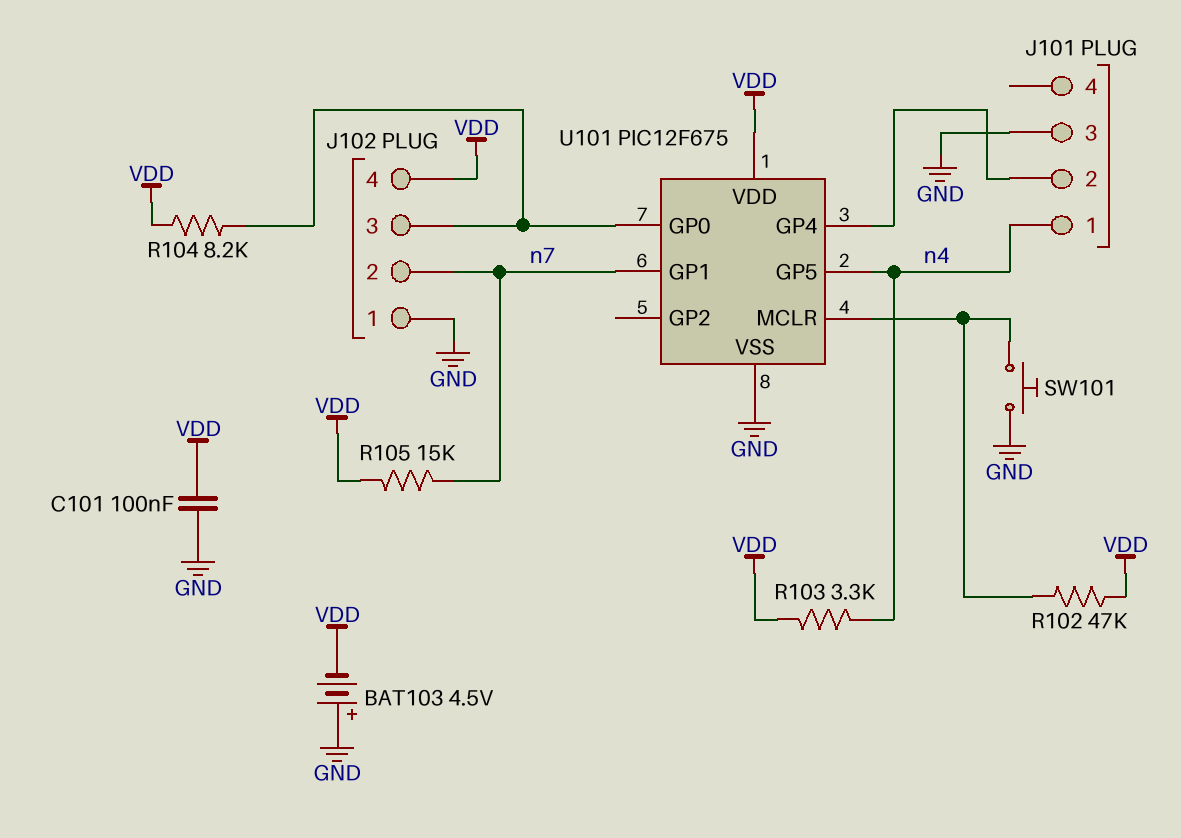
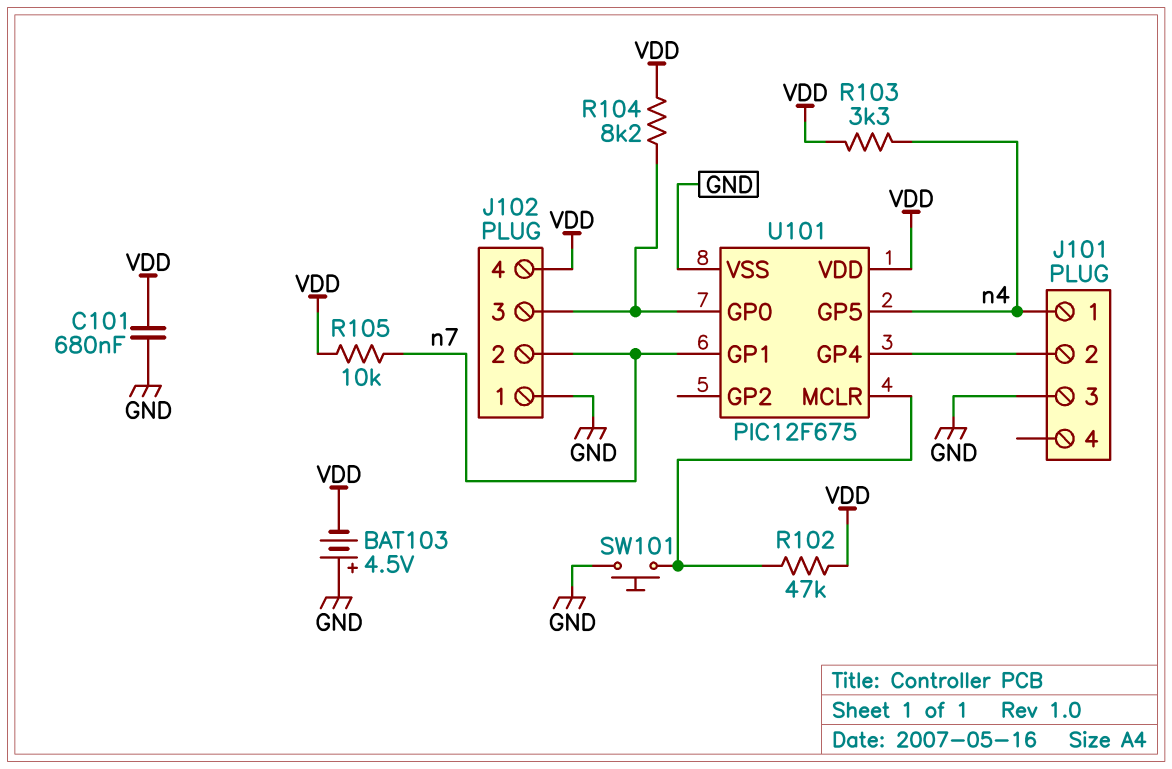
C101: 100nF (GND, VDD) -> 680nF (GND, VDD)
R105: 15k (VDD, n7) -> 10k (VDD, n7)

